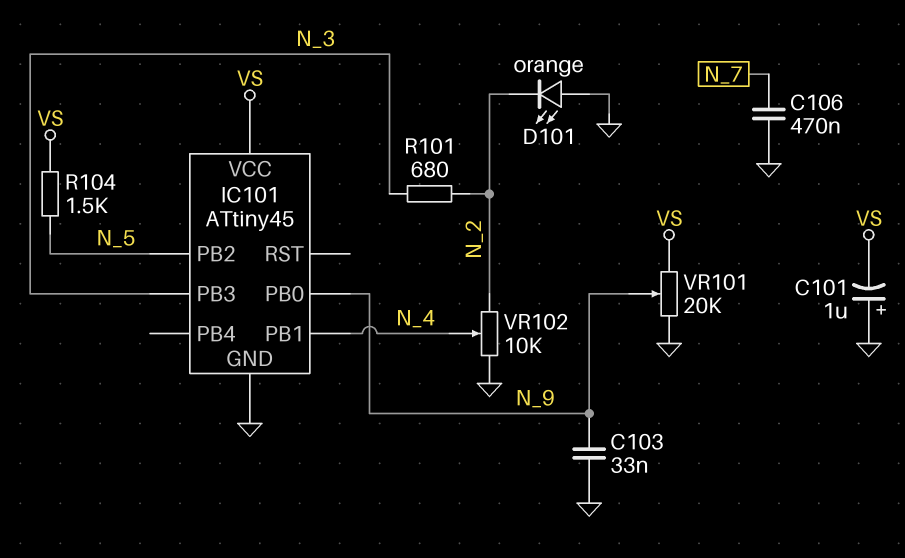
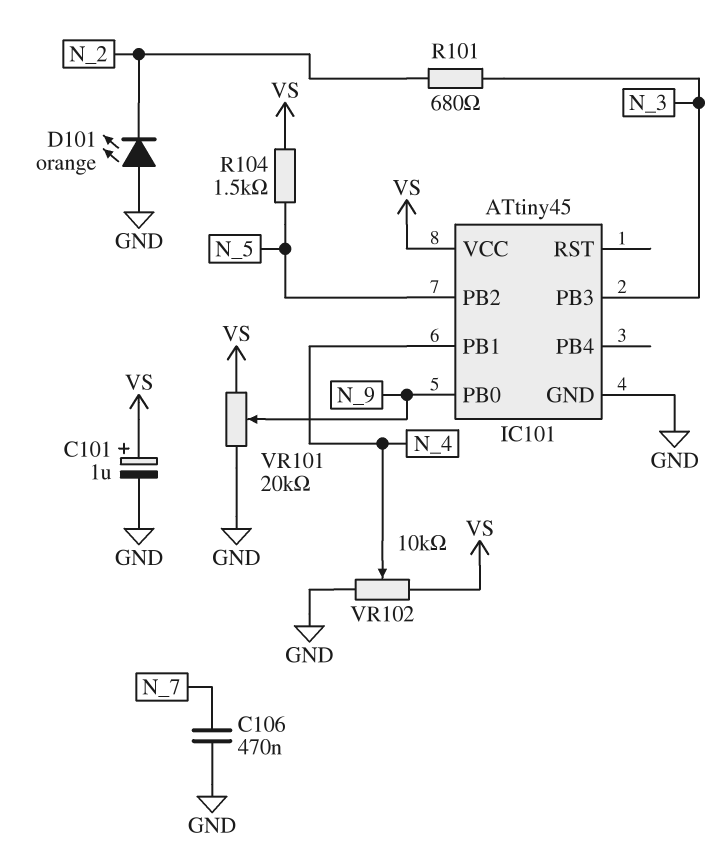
C101: 1uF (plus GND, minus VS) -> 1uF (plus VS, minus GND)
C103: 33nF (GND, N_9) -> none
VR102: 10k (GND, N_2, wiper N_4) -> 10k (GND, VS, wiper N_4)

